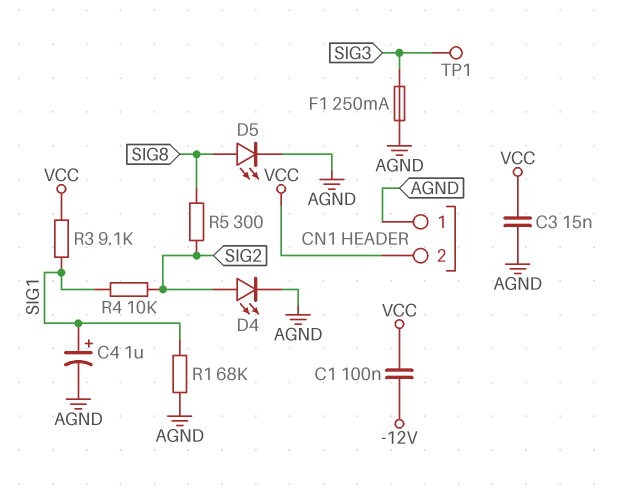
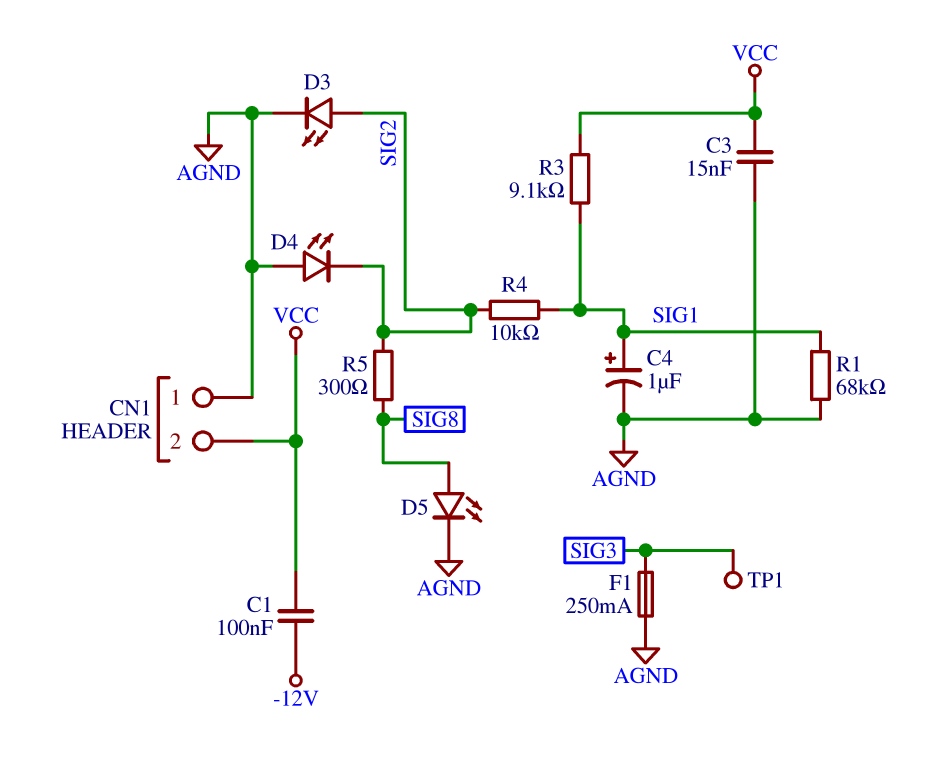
D3: none -> LED (A SIG2, K AGND)
D4: LED (A SIG2, K AGND) -> LED (A AGND, K SIG2)

